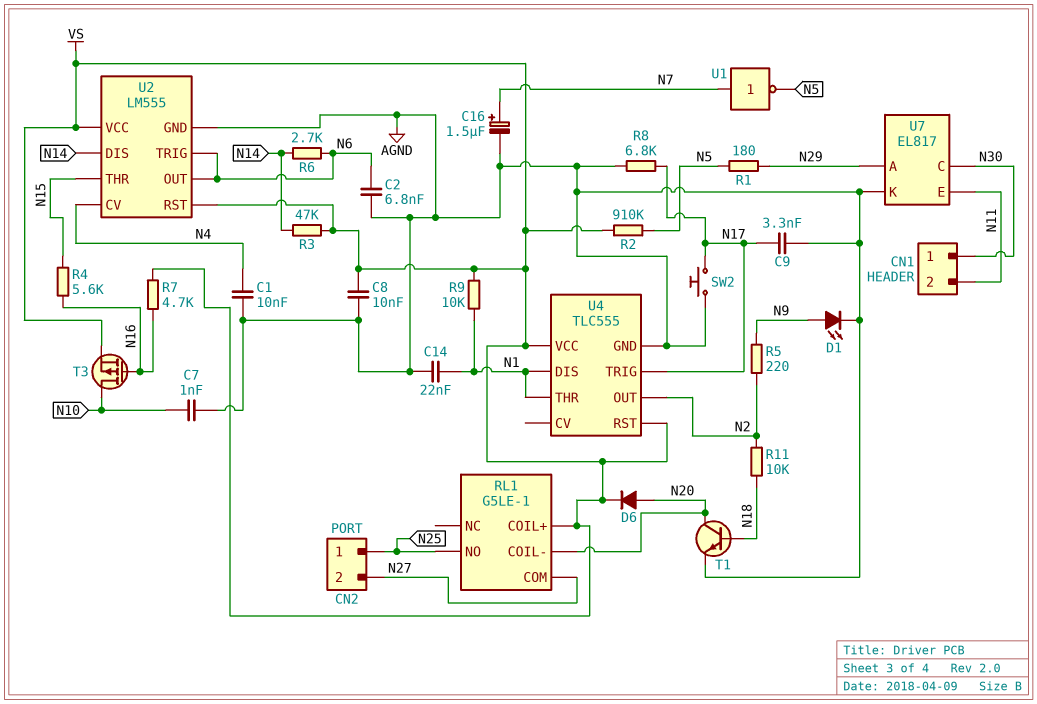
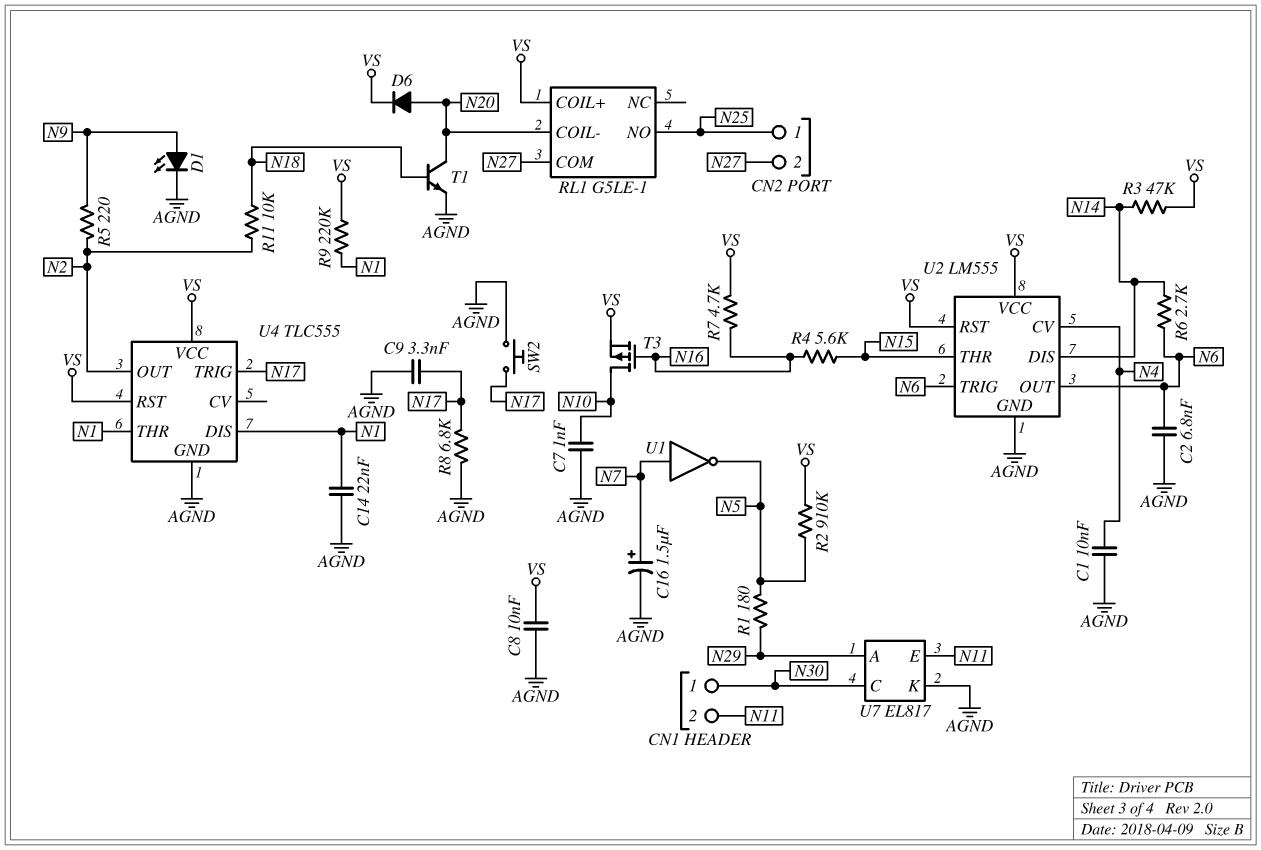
R9: 10k (N1, VS) -> 220k (N1, VS)

